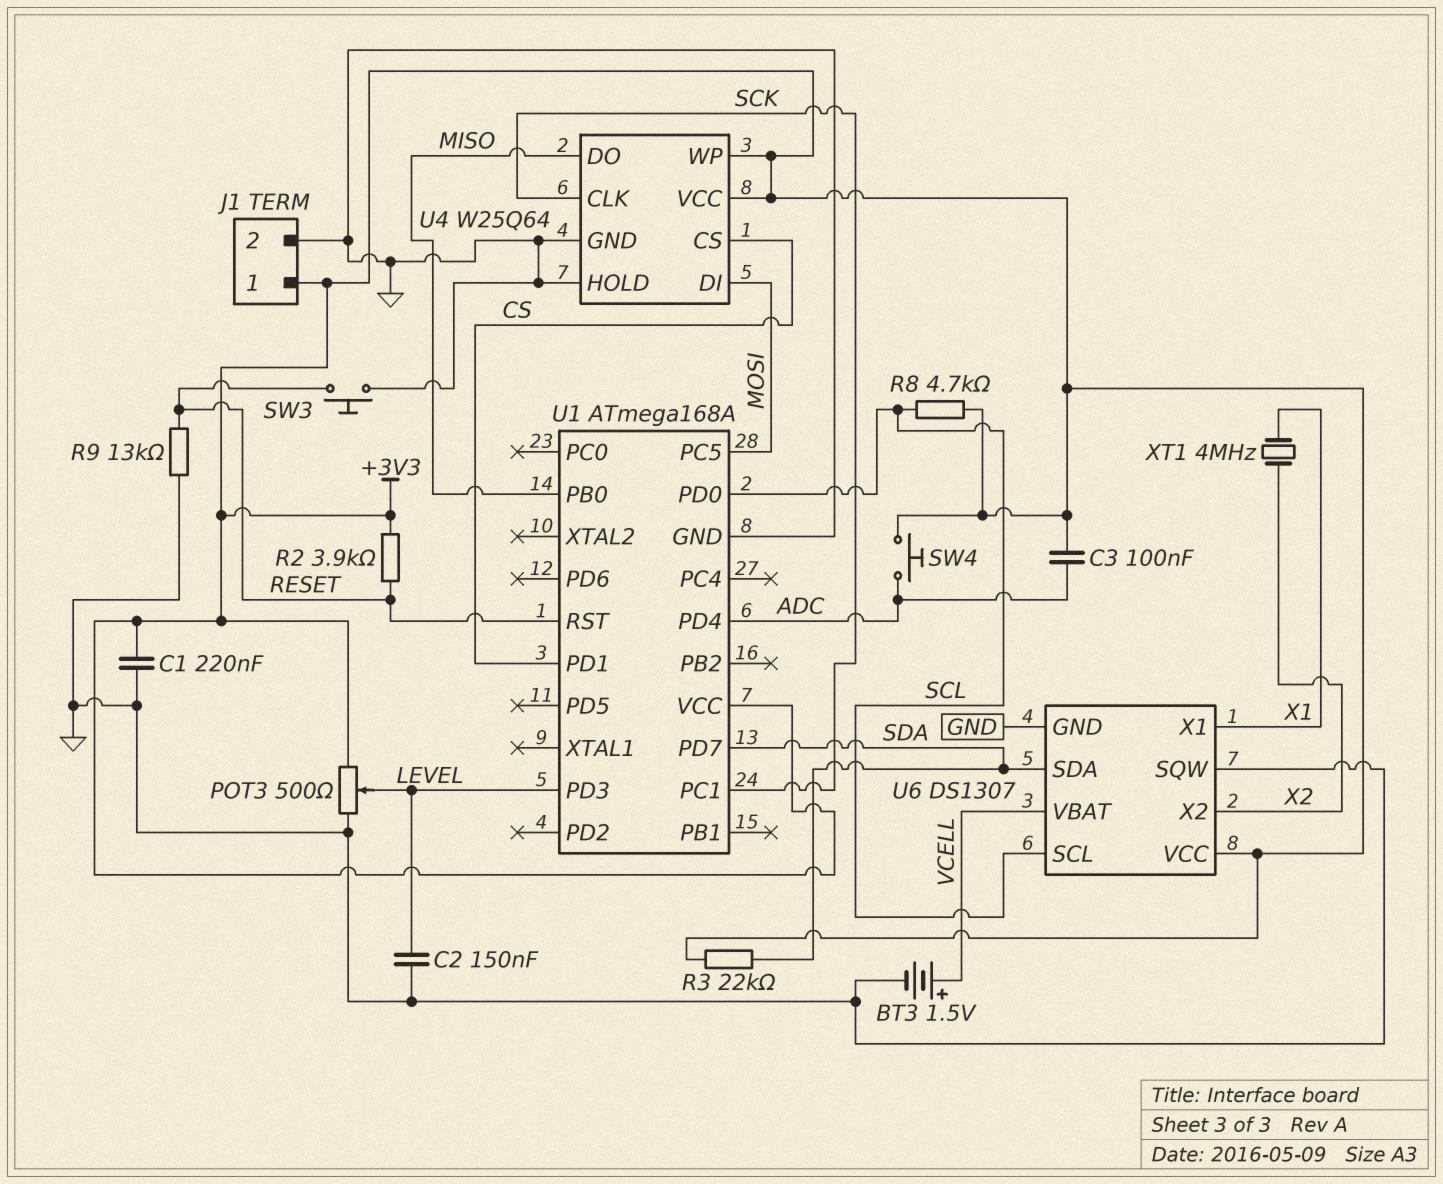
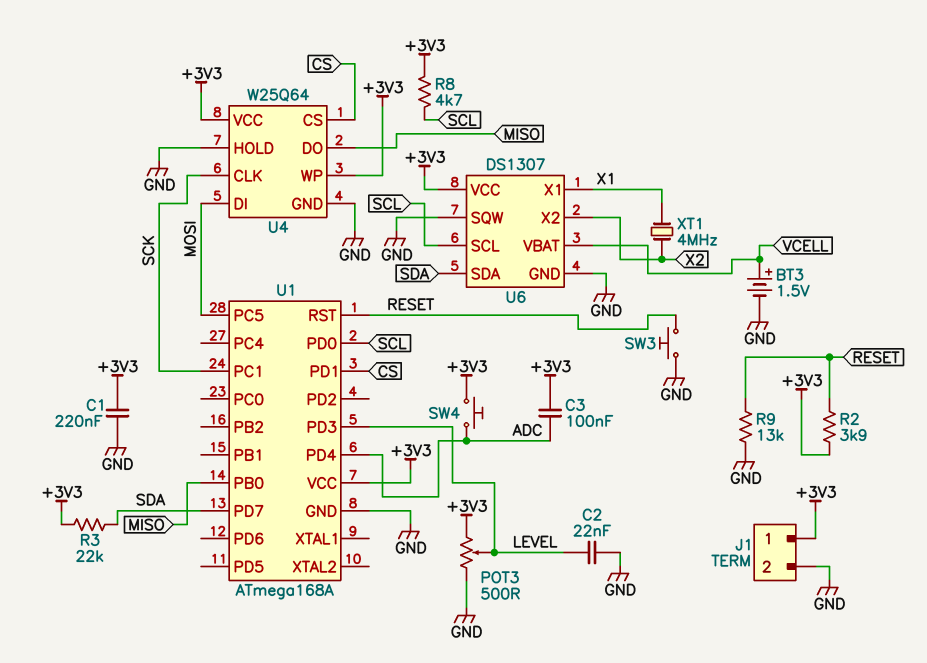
C2: 150nF (GND, LEVEL) -> 22nF (GND, LEVEL)

